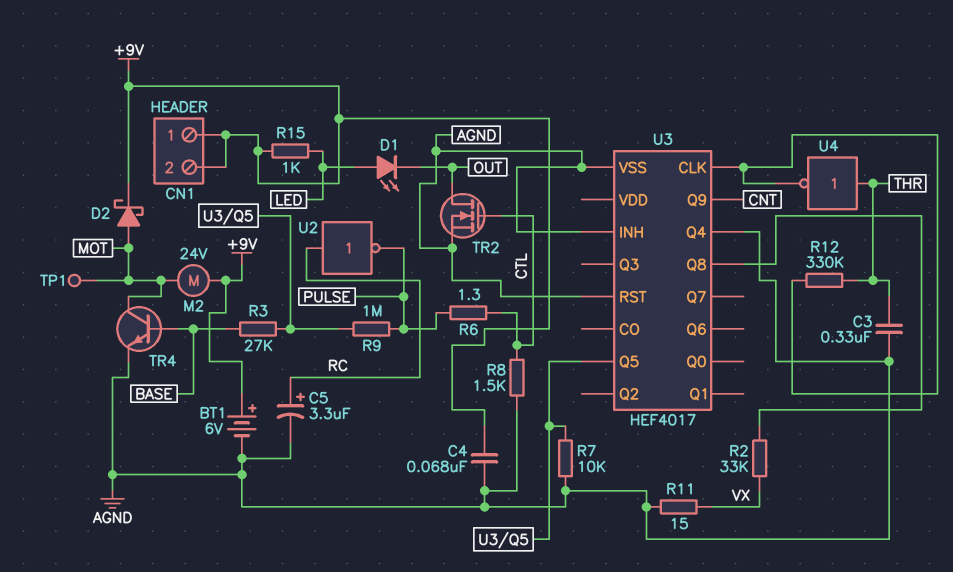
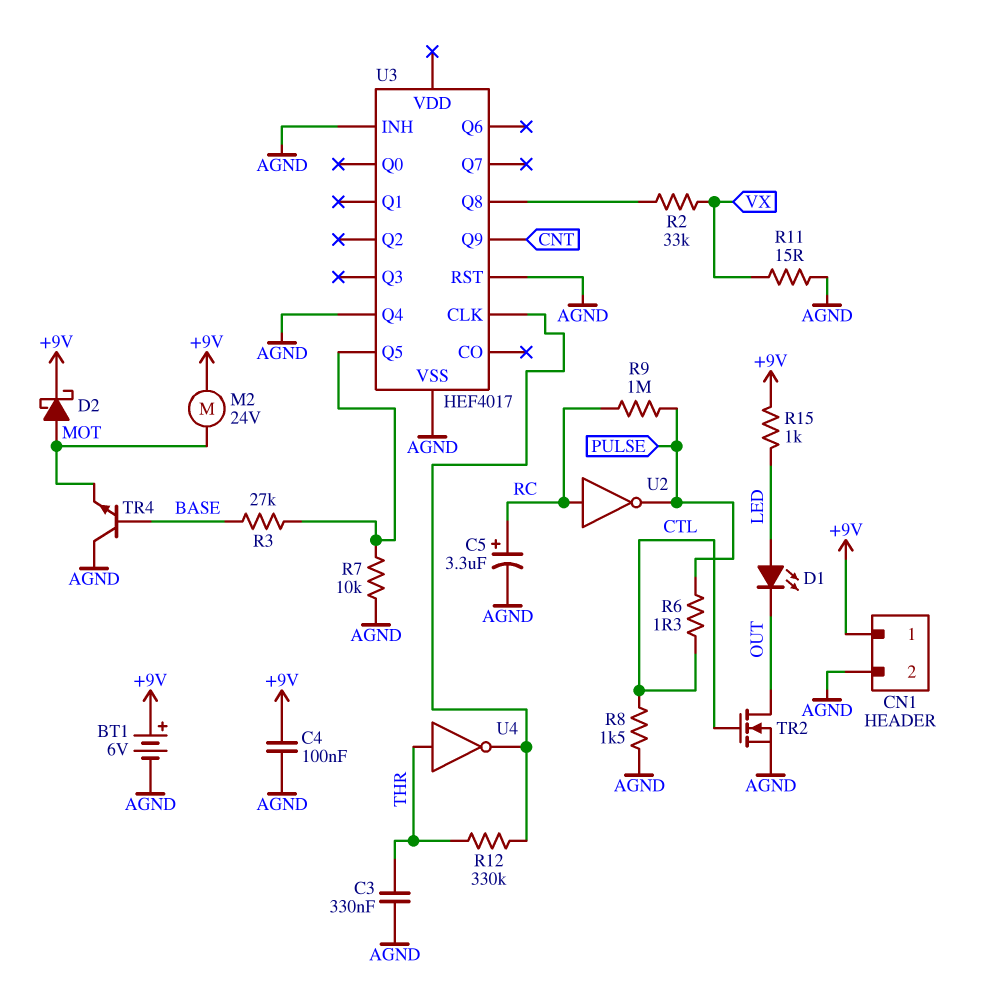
C4: 68nF (+9V, AGND) -> 100nF (+9V, AGND)
CN1 pin 2: +9V -> AGND
R9: 1M (PULSE, U3/Q5) -> 1M (PULSE, RC)
TP1: test point (MOT) -> none
TR4: NPN (B BASE, C MOT, E AGND) -> NPN (B BASE, C AGND, E MOT)

